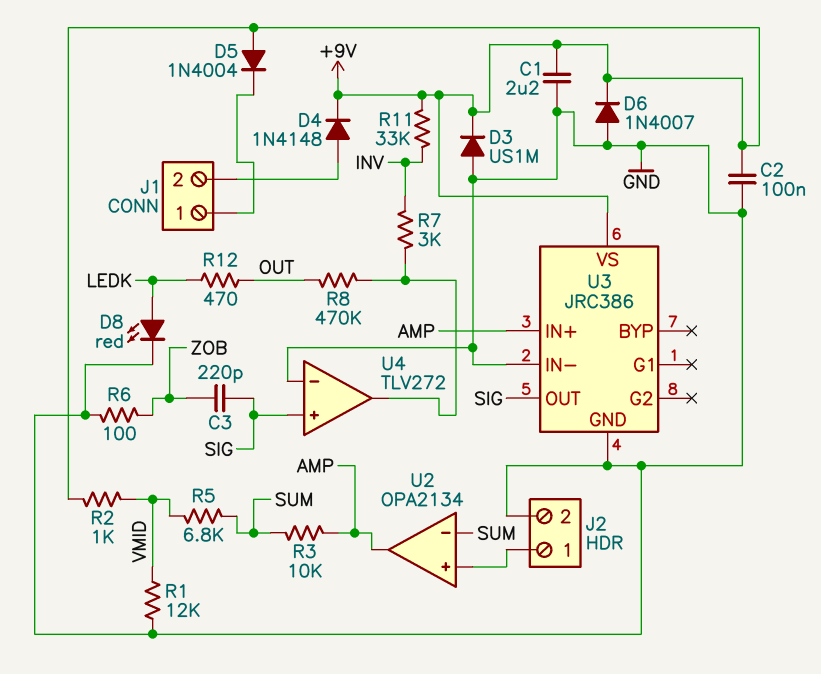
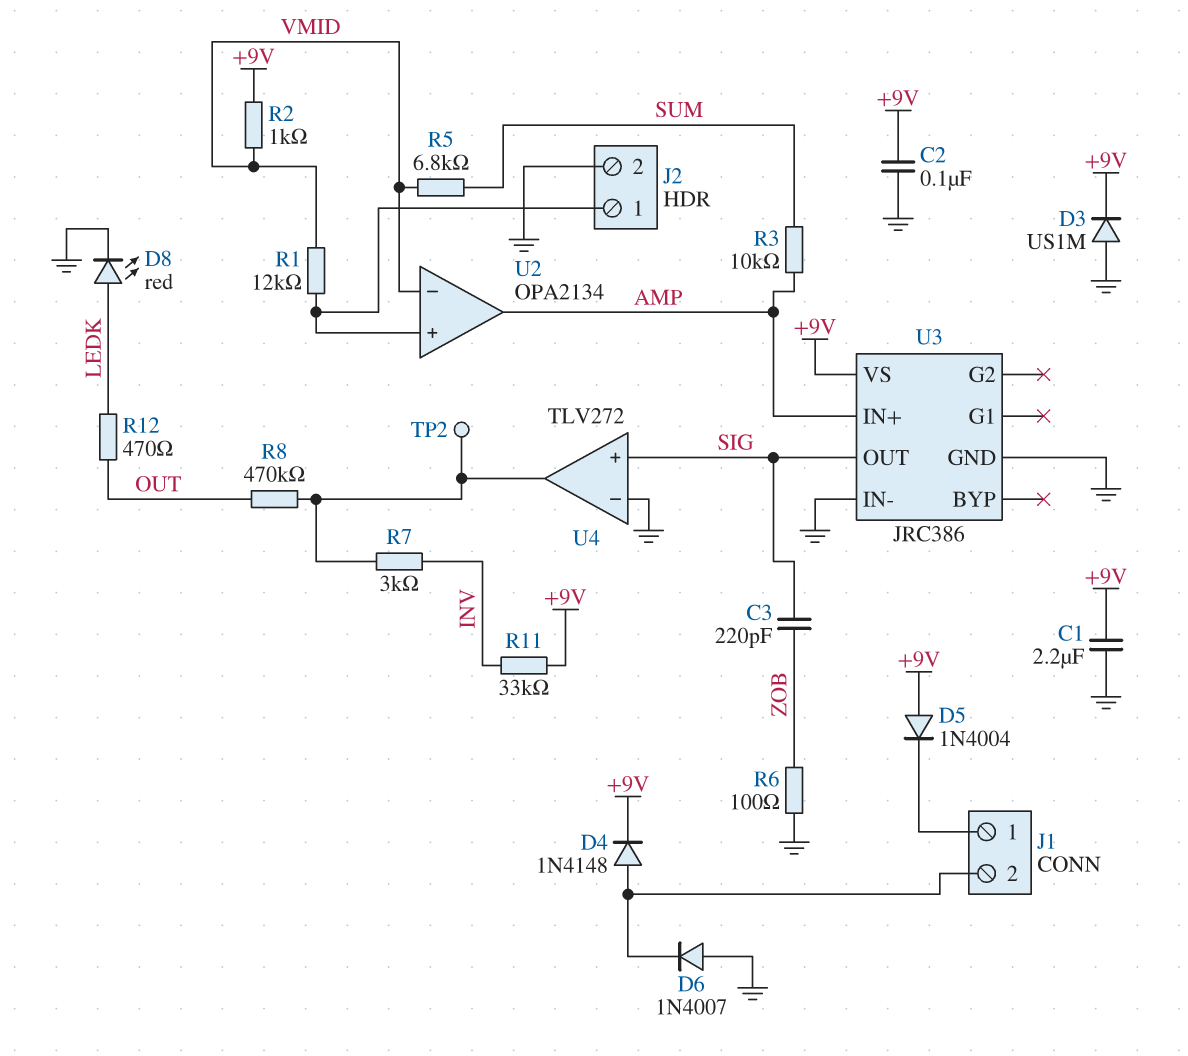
D6: diode 1N4007 (A GND, K +9V) -> diode 1N4007 (A GND, K J1/2)
R1: 12k (GND, VMID) -> 12k (J2/1, VMID)
TP2: none -> test point (U4/out)
U2 pin in-: SUM -> VMID

